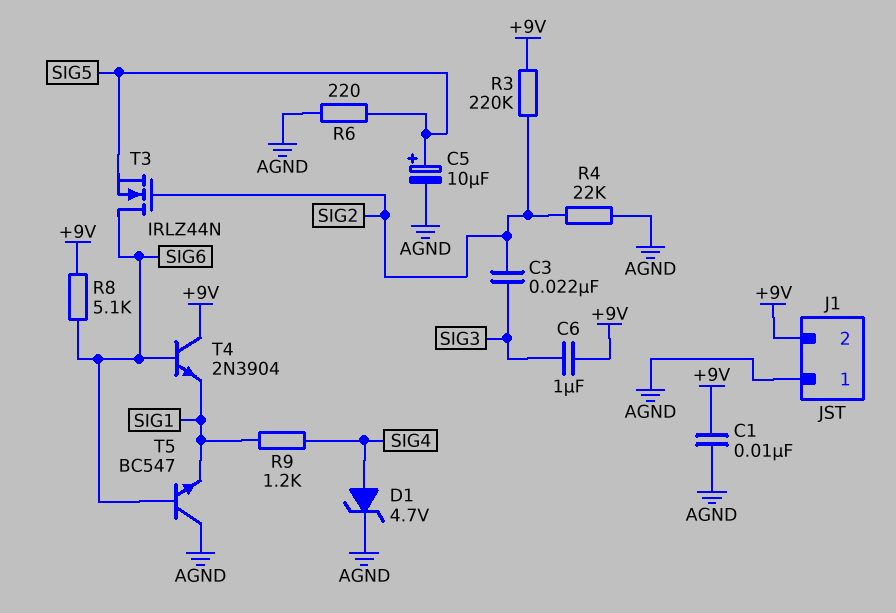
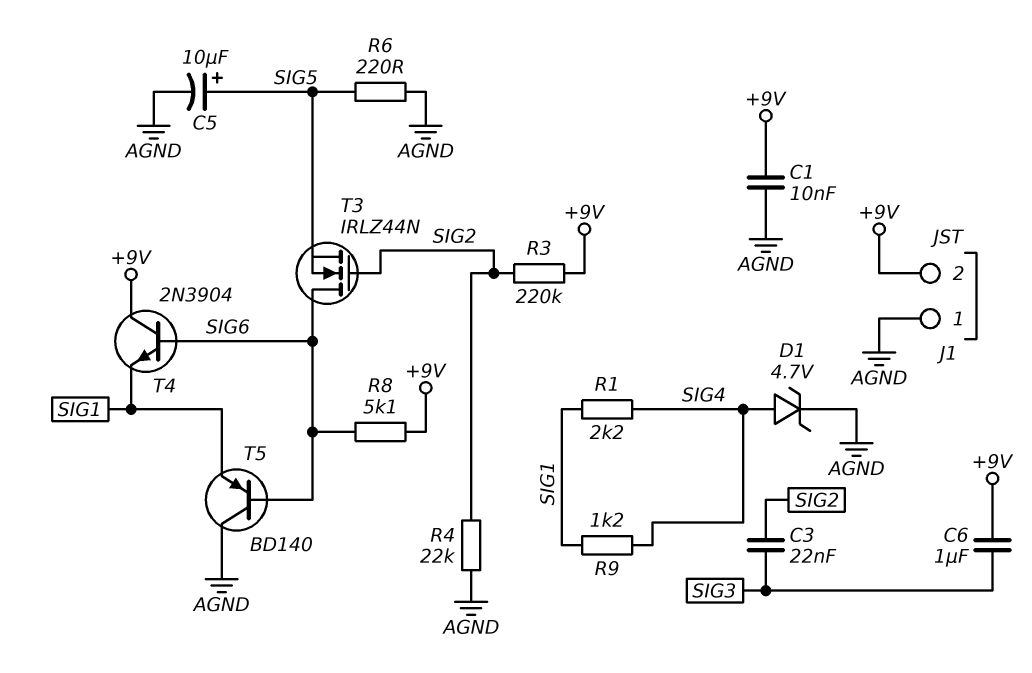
R1: none -> 2.2k (SIG1, SIG4)
T5: NPN BC547 (B SIG6, C AGND, E SIG1) -> PNP BD140 (B SIG6, C AGND, E SIG1)

